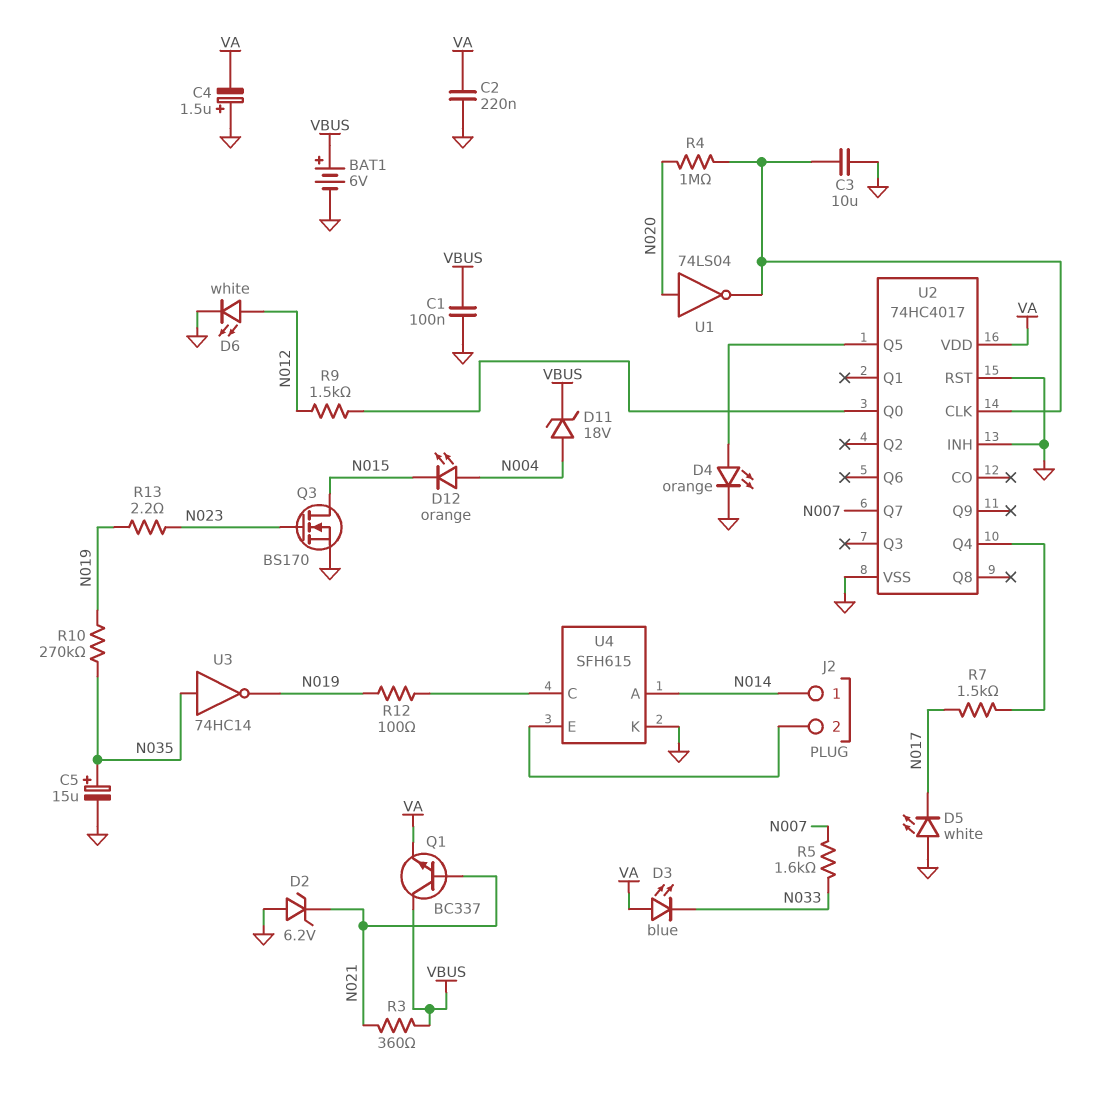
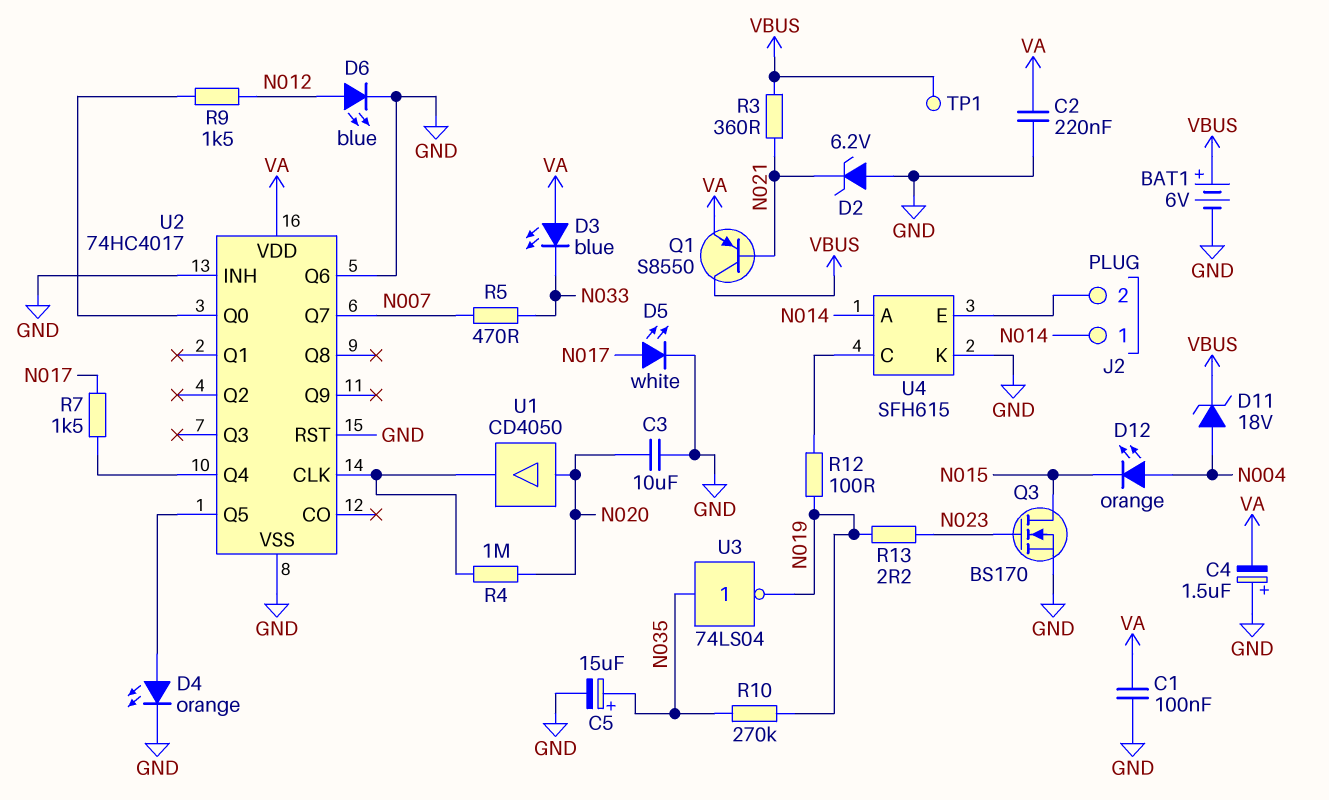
C1: 100nF (GND, VBUS) -> 100nF (GND, VA)
C3: 10uF (GND, U2/CLK) -> 10uF (GND, N020)
D5: LED white (A GND, K N017) -> LED white (A N017, K GND)
D6: LED white (A N012, K GND) -> LED blue (A N012, K GND)
Q1: NPN BC337 (B N021, C VBUS, E VA) -> PNP S8550 (B N021, C VBUS, E VA)
R5: 1.6k (N007, N033) -> 470 (N007, N033)
TP1: none -> test point (VBUS)
U1: NOT 74LS04 (in N020, out U2/CLK) -> buffer CD4050 (in N020, out U2/CLK)
U2 pin Q6: none -> GND
U3: NOT 74HC14 (in N035, out N019) -> NOT 74LS04 (in N035, out N019)

